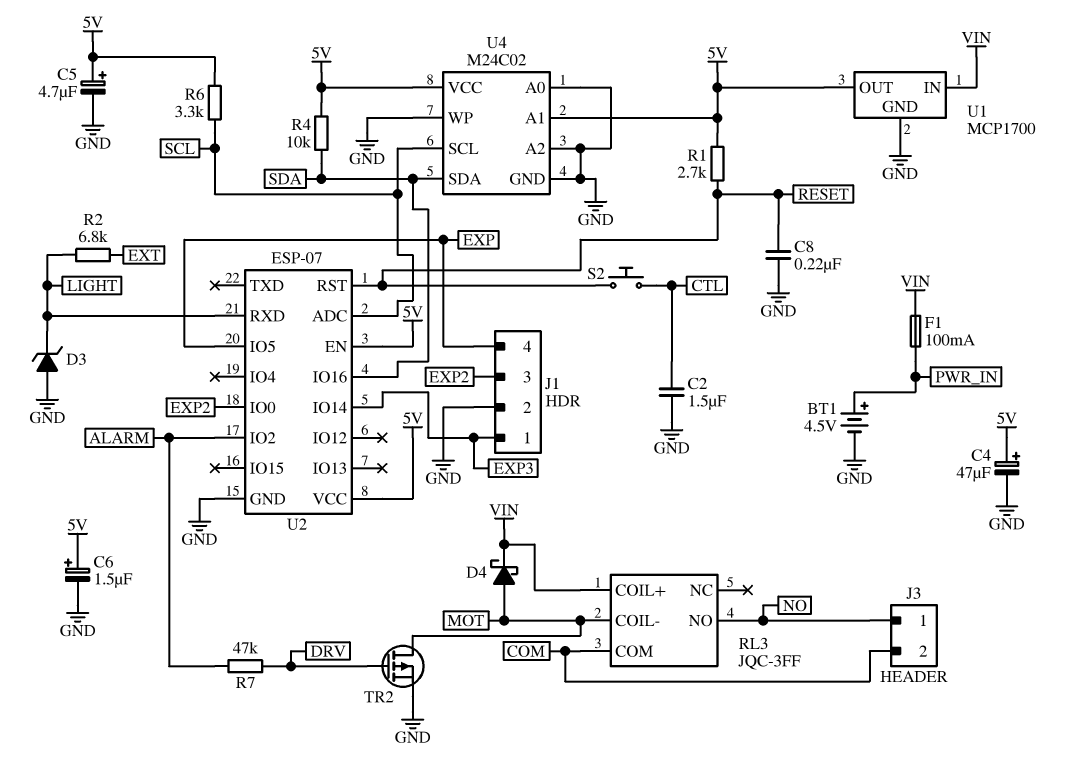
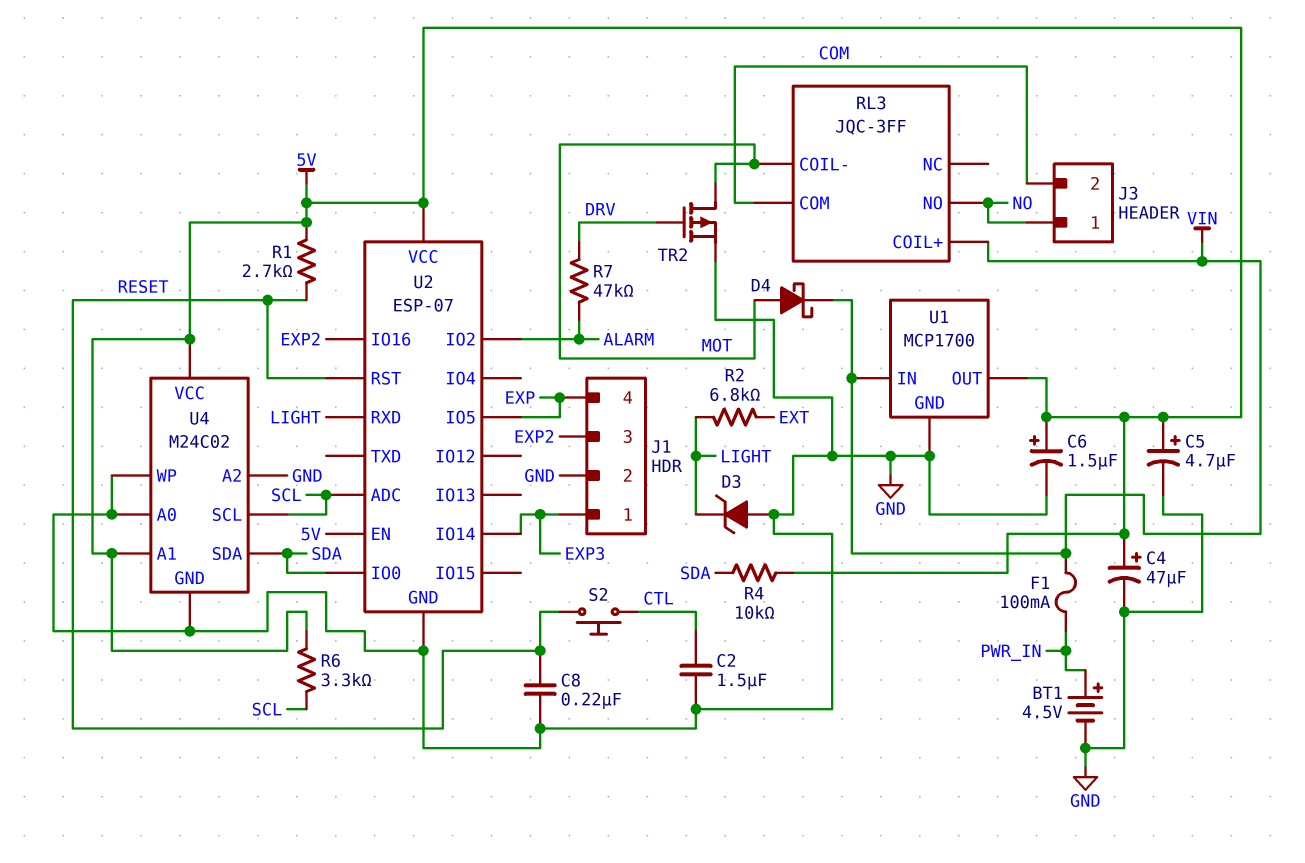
U2 pin IO0: EXP2 -> SDA
U2 pin IO16: SDA -> EXP2

